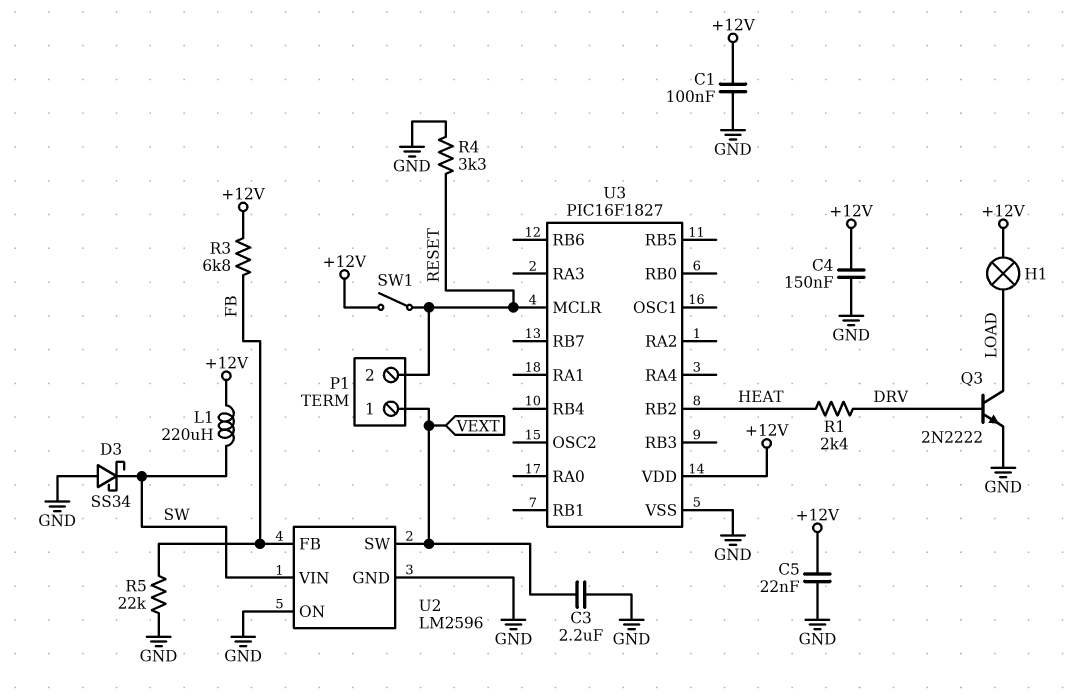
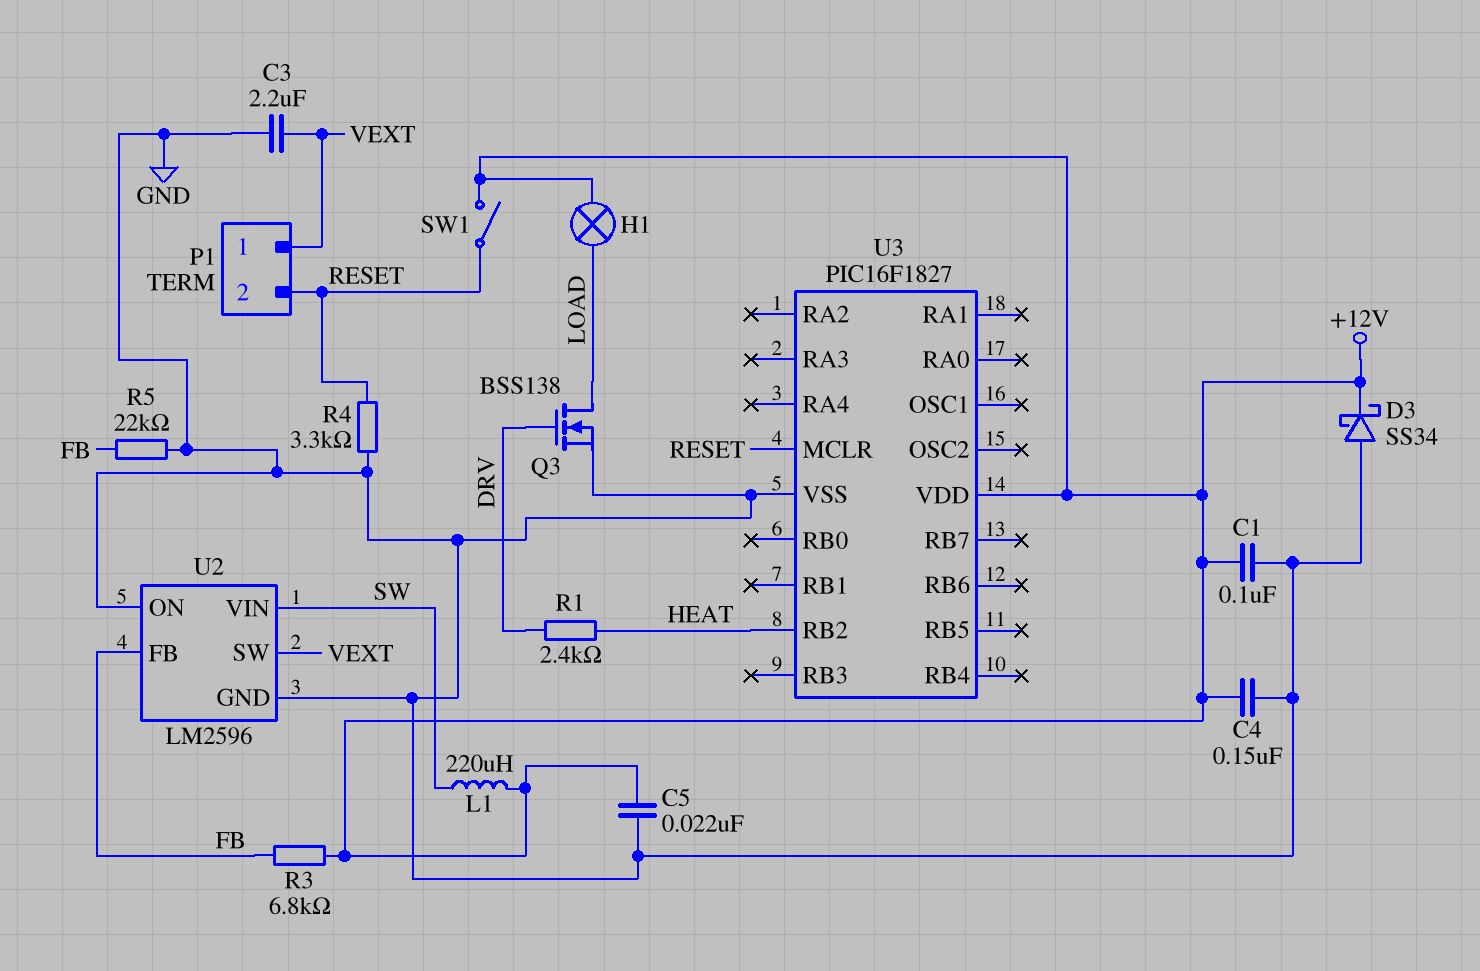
D3: schottky SS34 (A GND, K SW) -> schottky SS34 (A GND, K +12V)
Q3: NPN 2N2222 (B DRV, C LOAD, E GND) -> NMOS BSS138 (G DRV, D LOAD, S GND)

